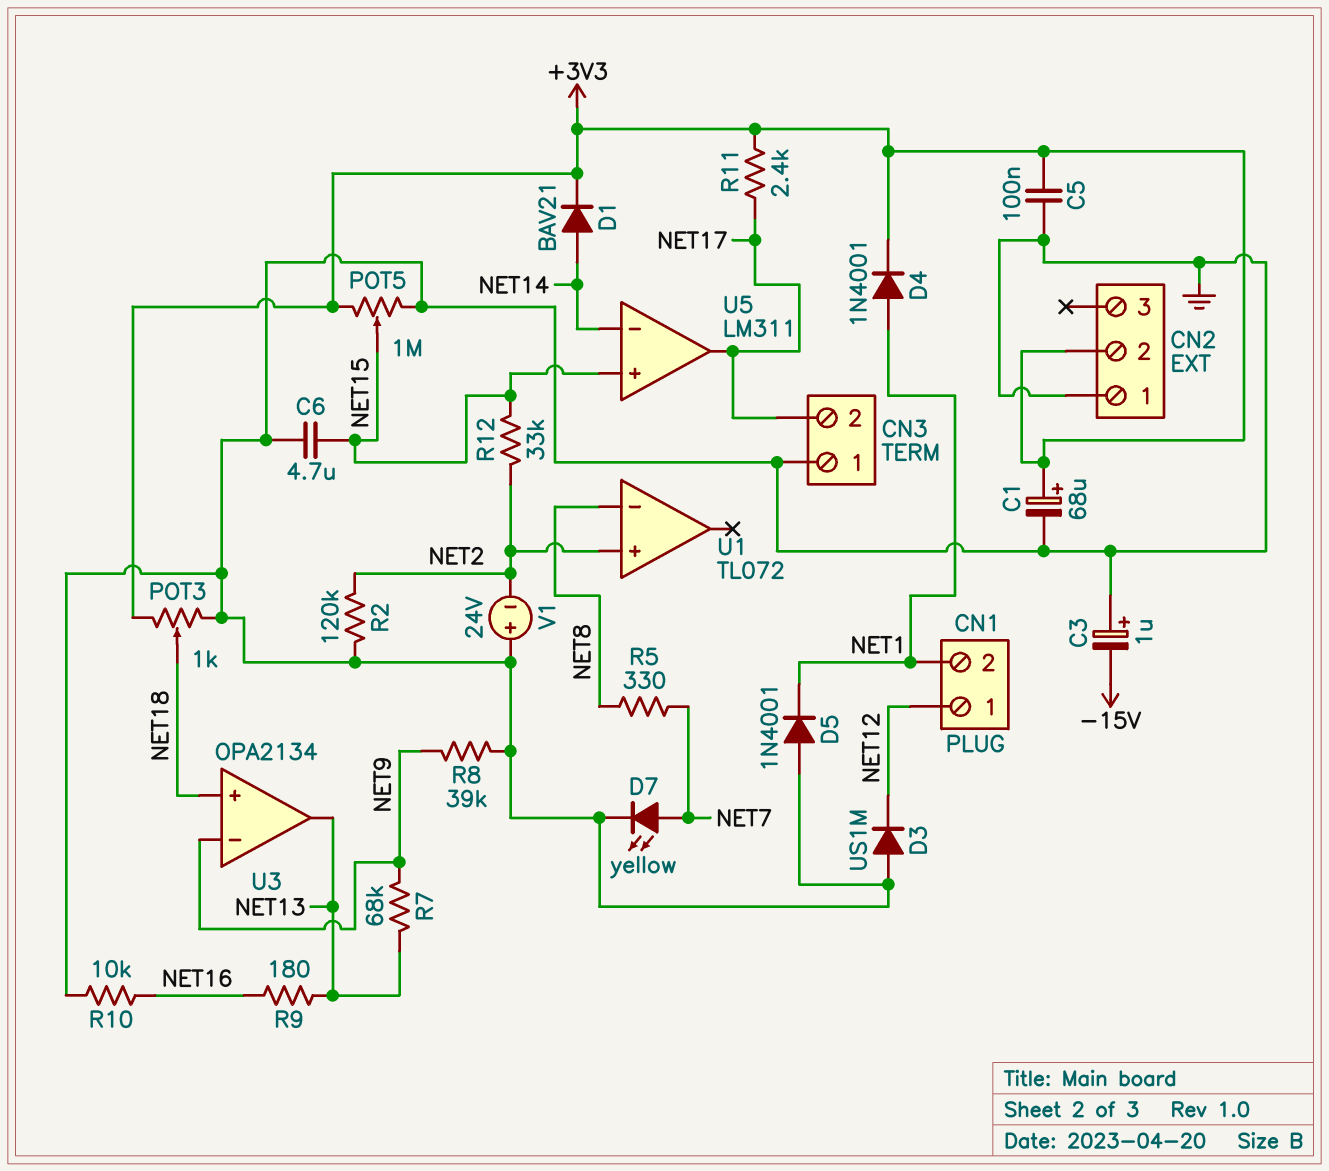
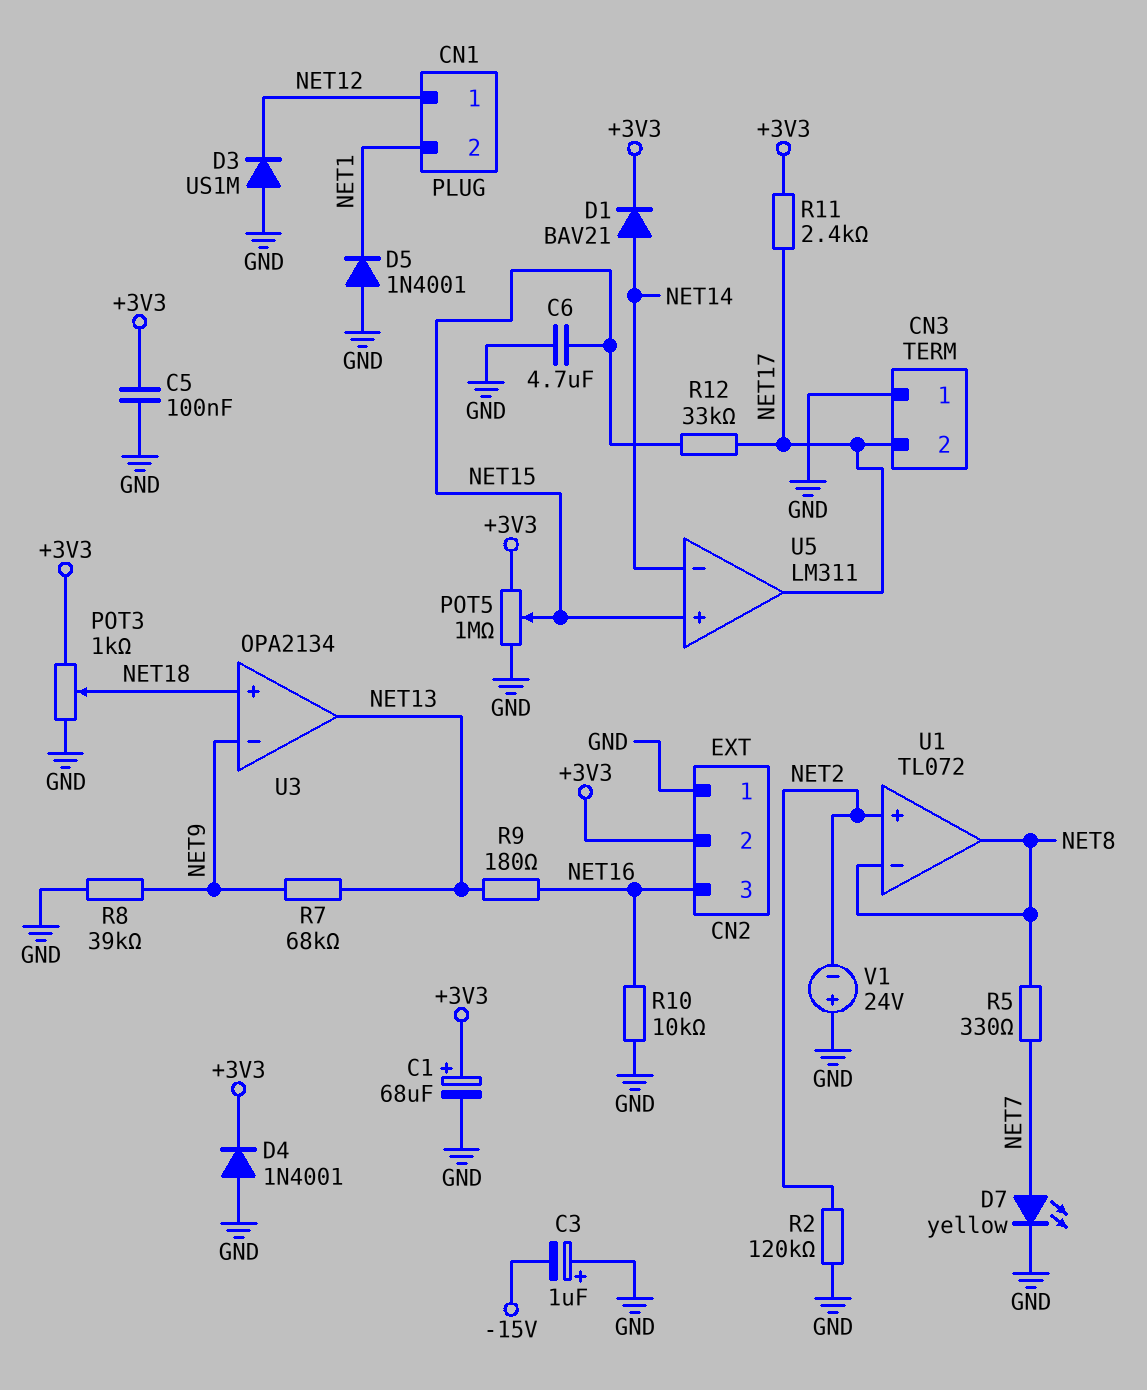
CN2 pin 3: none -> NET16
D4: diode 1N4001 (A NET1, K +3V3) -> diode 1N4001 (A GND, K +3V3)
R12: 33k (NET2, NET15) -> 33k (NET15, NET17)
U1 pin out: none -> NET8

